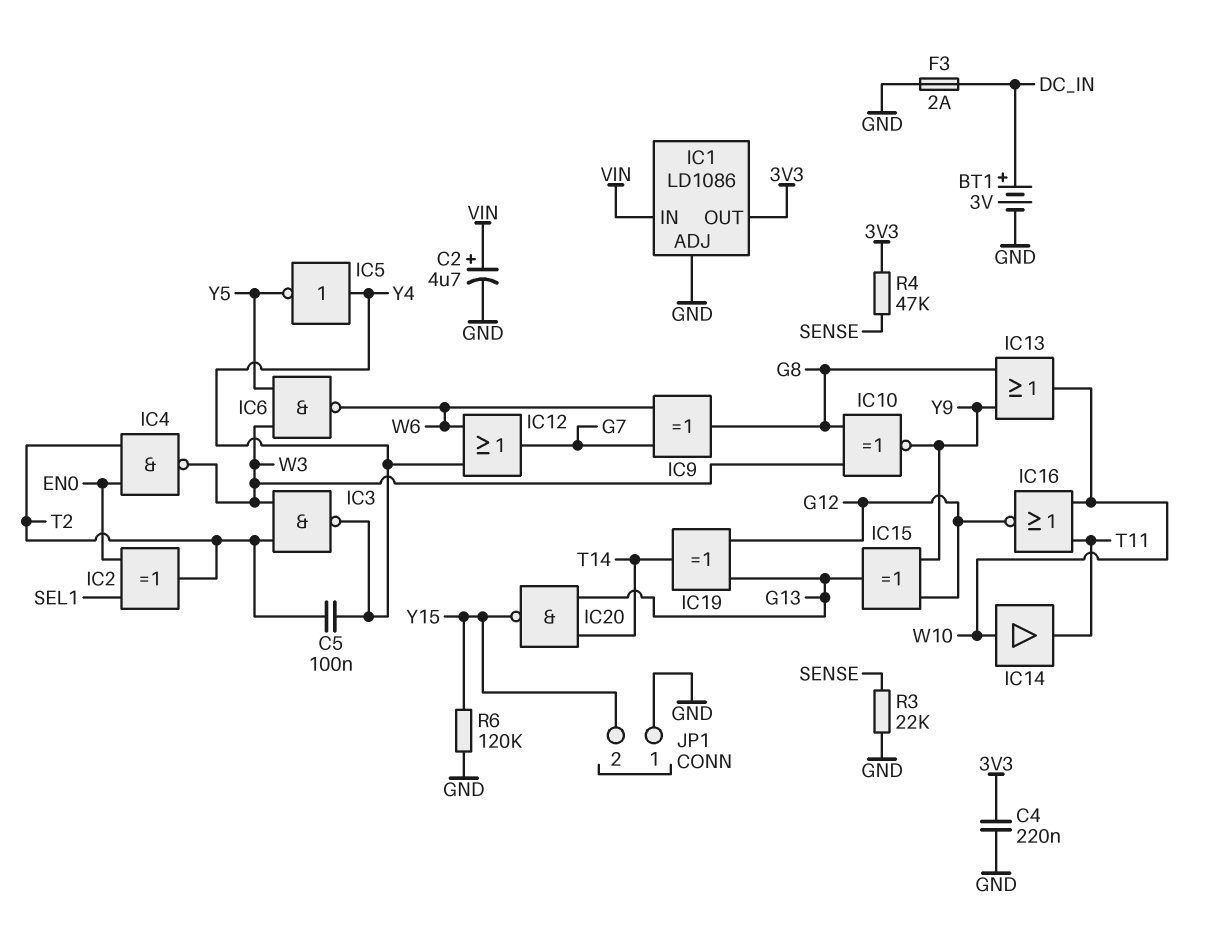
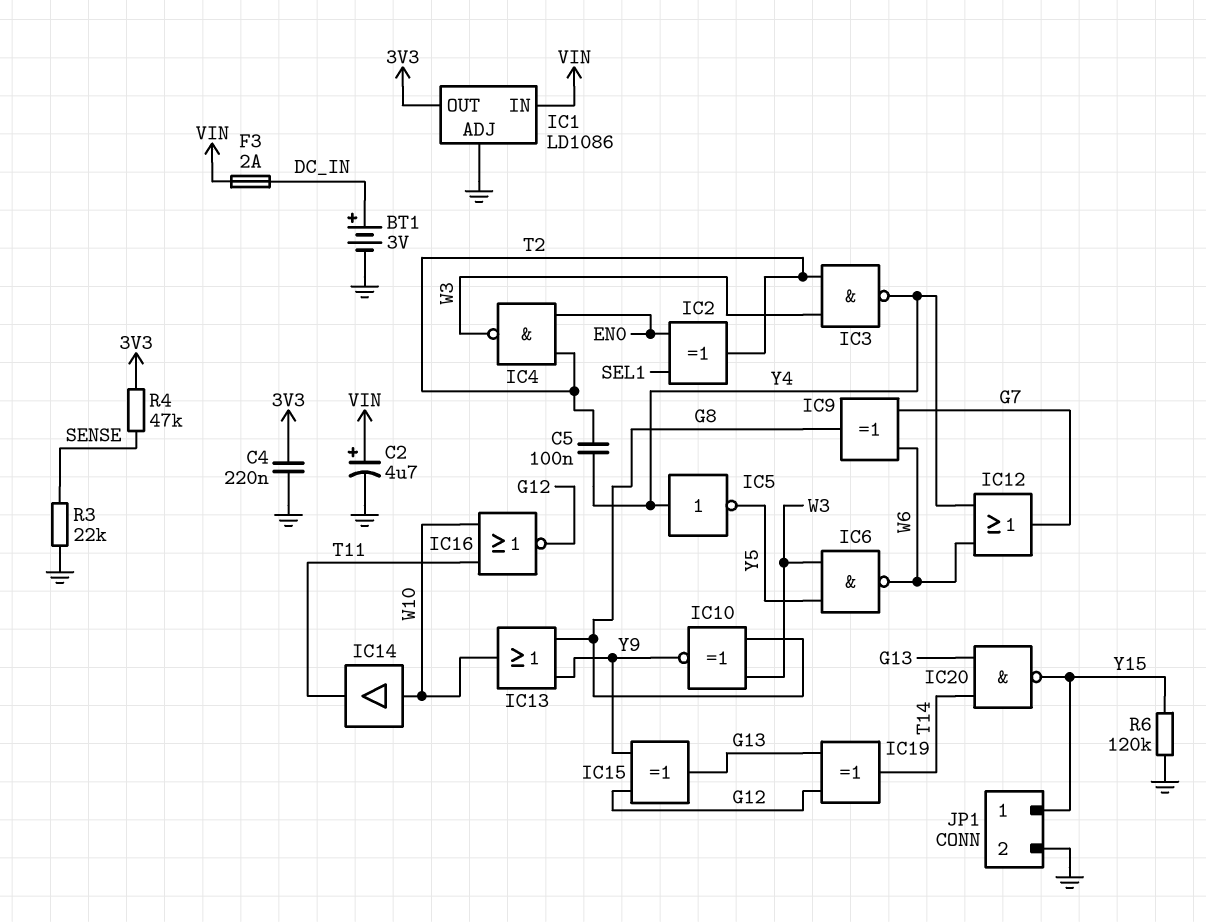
F3: 2A (DC_IN, GND) -> 2A (DC_IN, VIN)
JP1 pin 1: GND -> Y15
JP1 pin 2: Y15 -> GND

